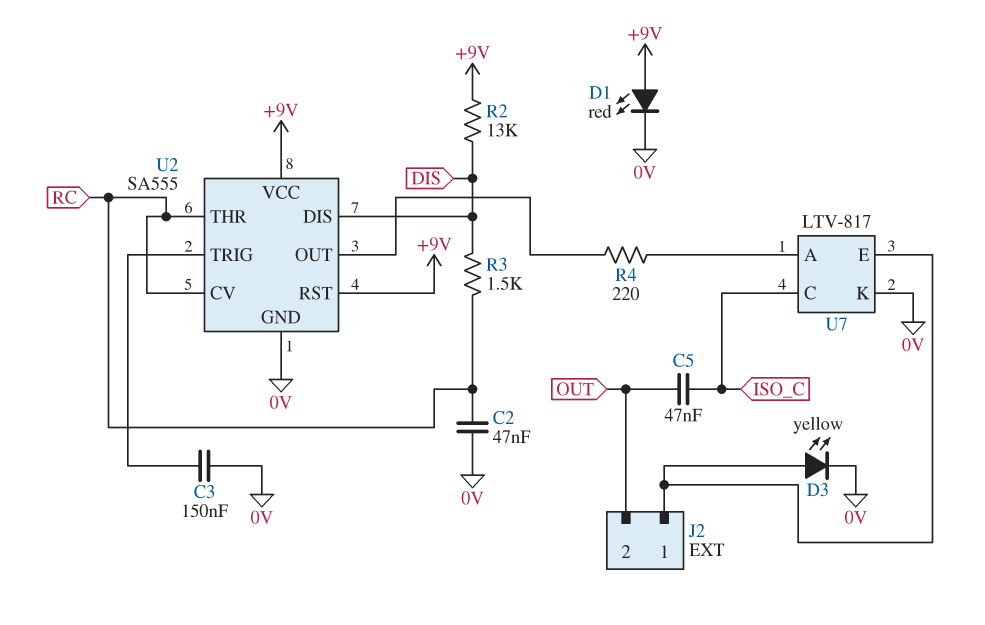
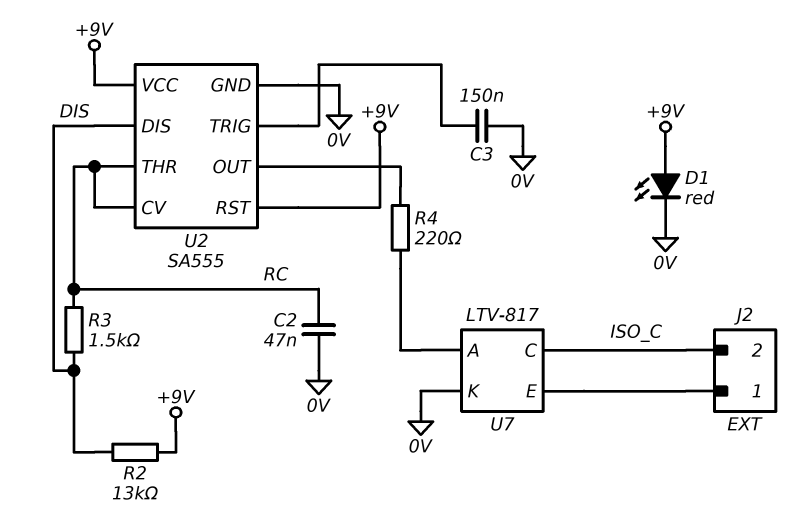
C5: 47nF (ISO_C, OUT) -> none
D3: LED yellow (A J2/1, K 0V) -> none
J2 pin 2: OUT -> ISO_C

